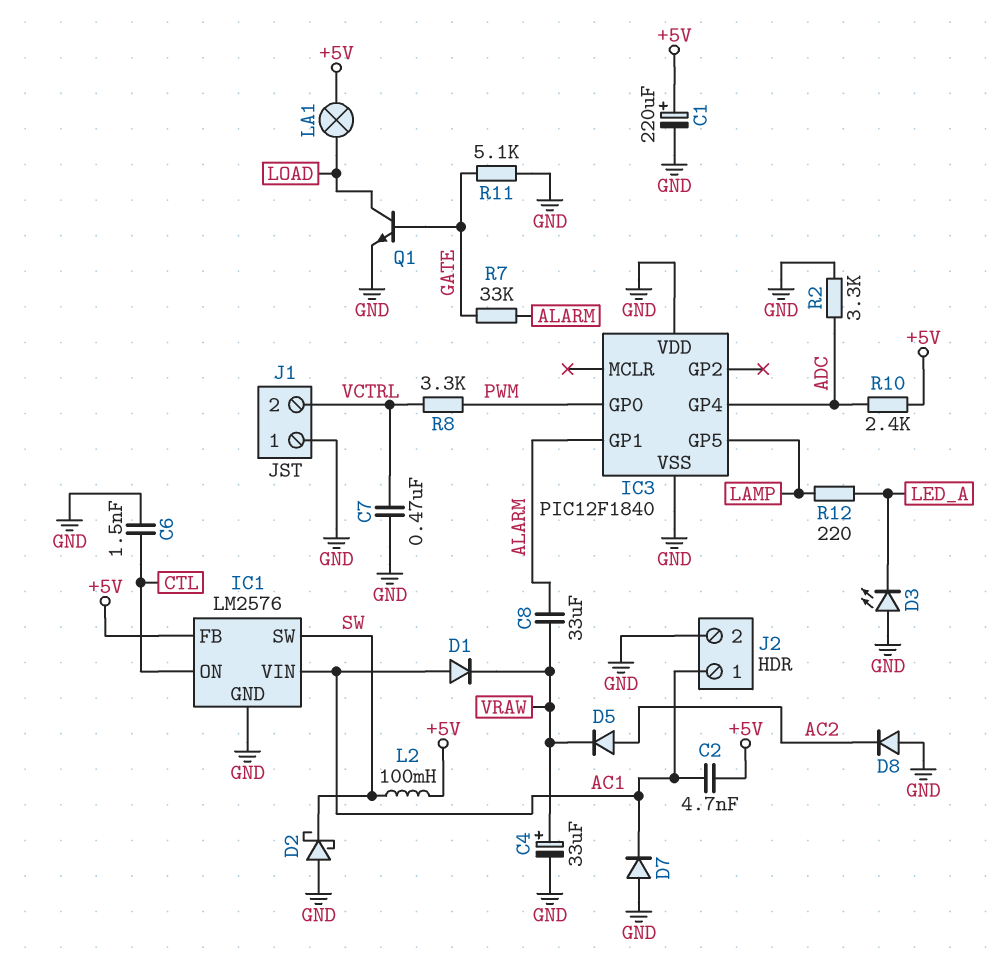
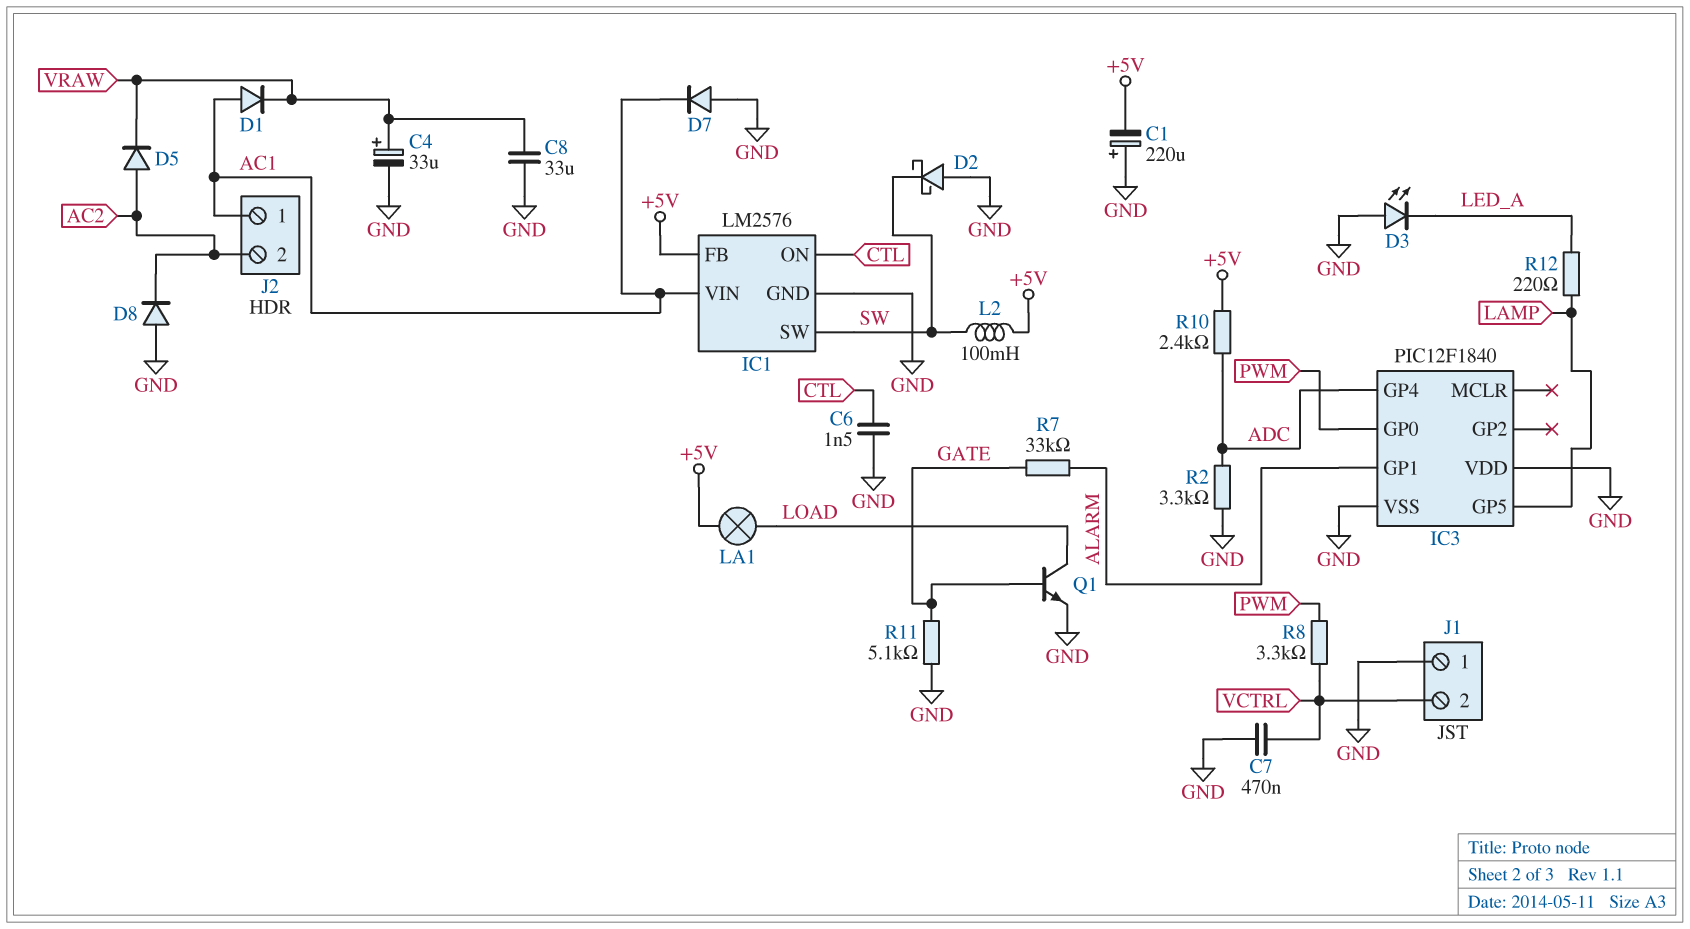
C1: 220uF (plus +5V, minus GND) -> 220uF (plus GND, minus +5V)
C2: 4.7nF (+5V, AC1) -> none
C8: 33uF (ALARM, VRAW) -> 33uF (GND, VRAW)
J2 pin 2: GND -> AC2

